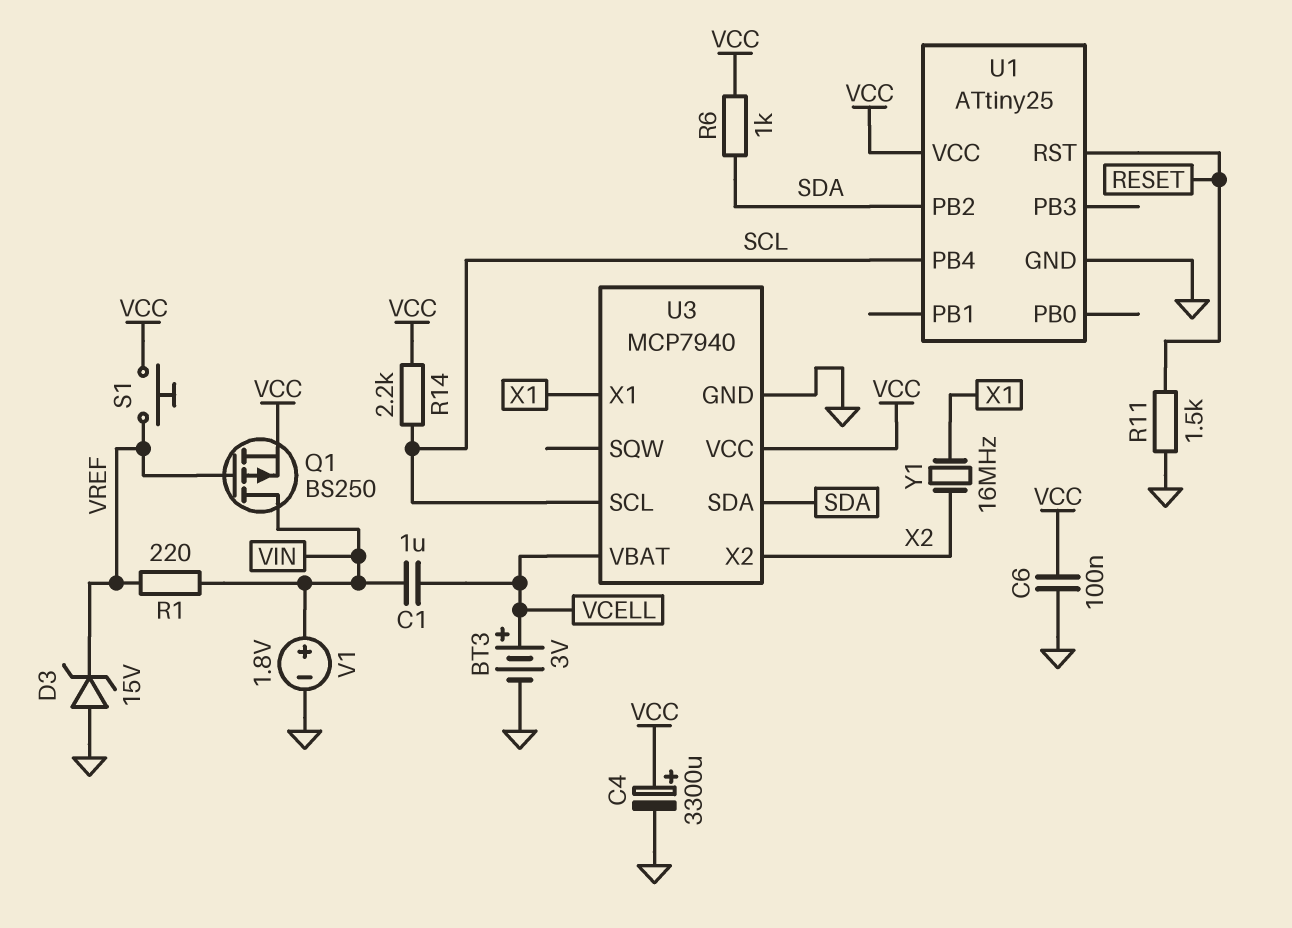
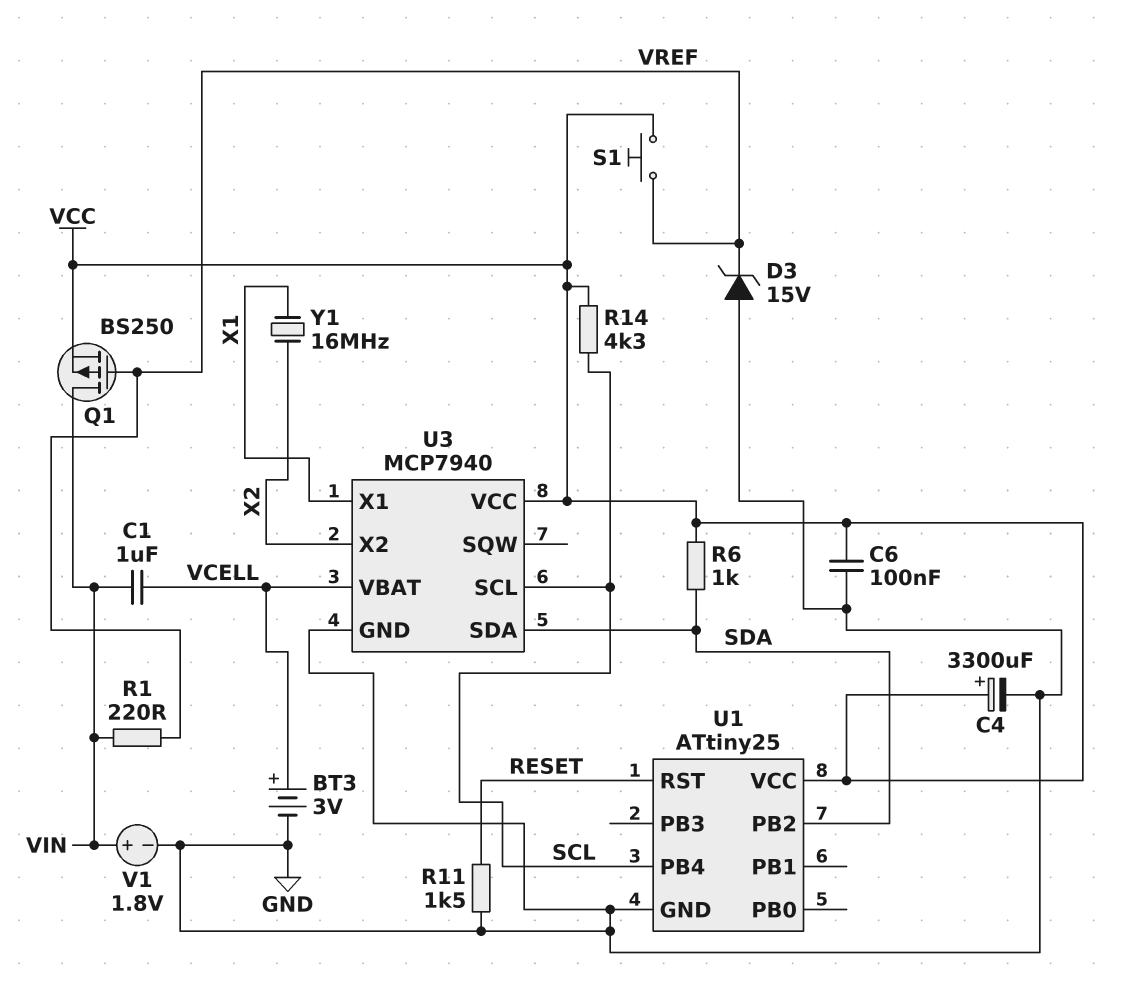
R14: 2.2k (SCL, VCC) -> 4.3k (SCL, VCC)

